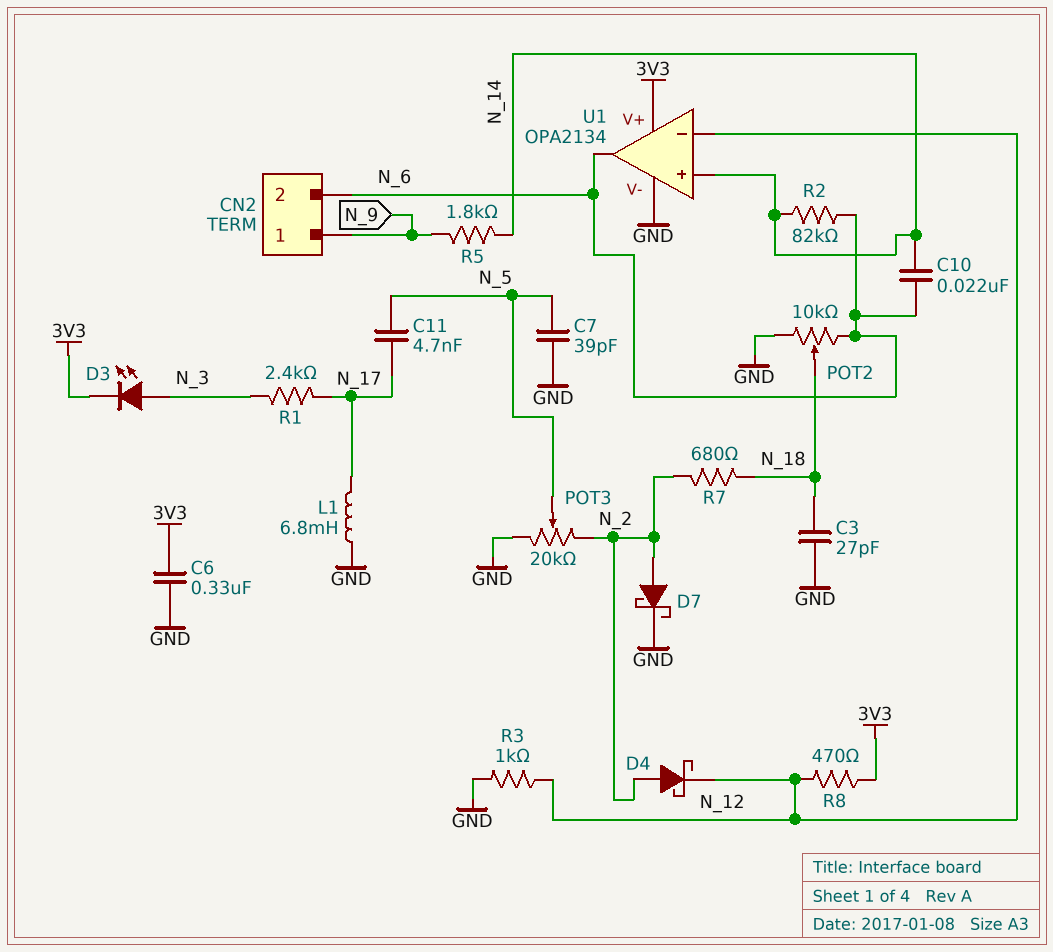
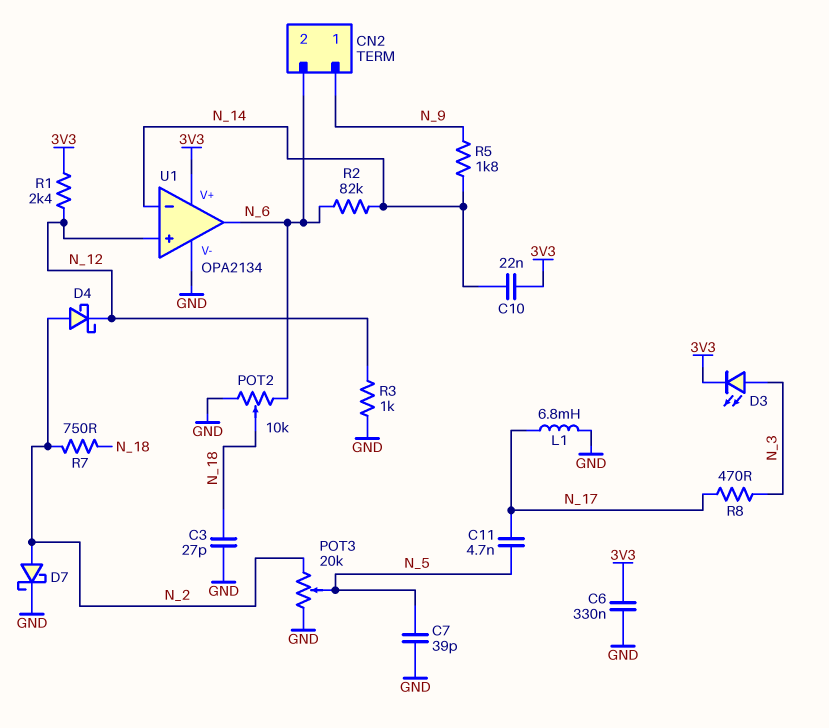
C10: 22nF (N_6, N_14) -> 22nF (3V3, N_14)
R1: 2.4k (N_3, N_17) -> 2.4k (3V3, N_12)
R7: 680 (N_2, N_18) -> 750 (N_2, N_18)
R8: 470 (3V3, N_12) -> 470 (N_3, N_17)
U1 pin in+: N_14 -> N_12
U1 pin in-: N_12 -> N_14

